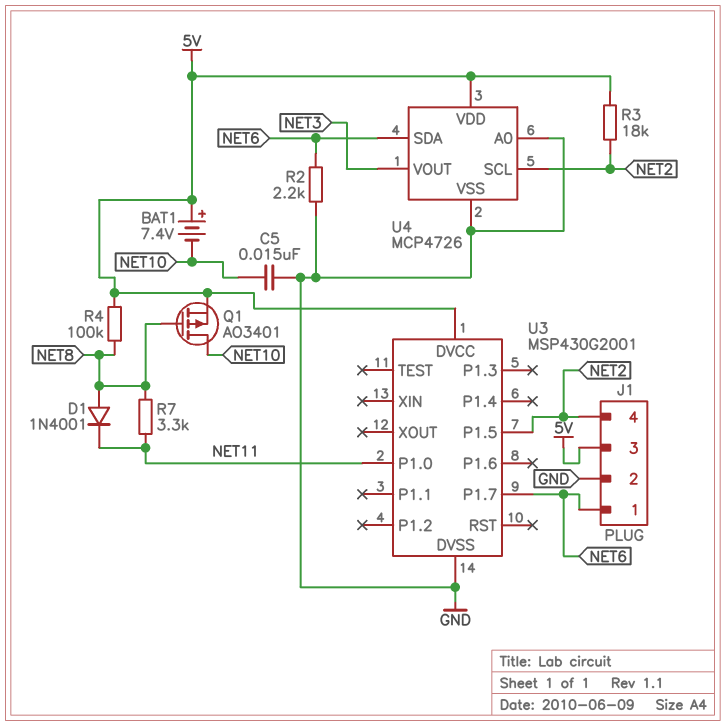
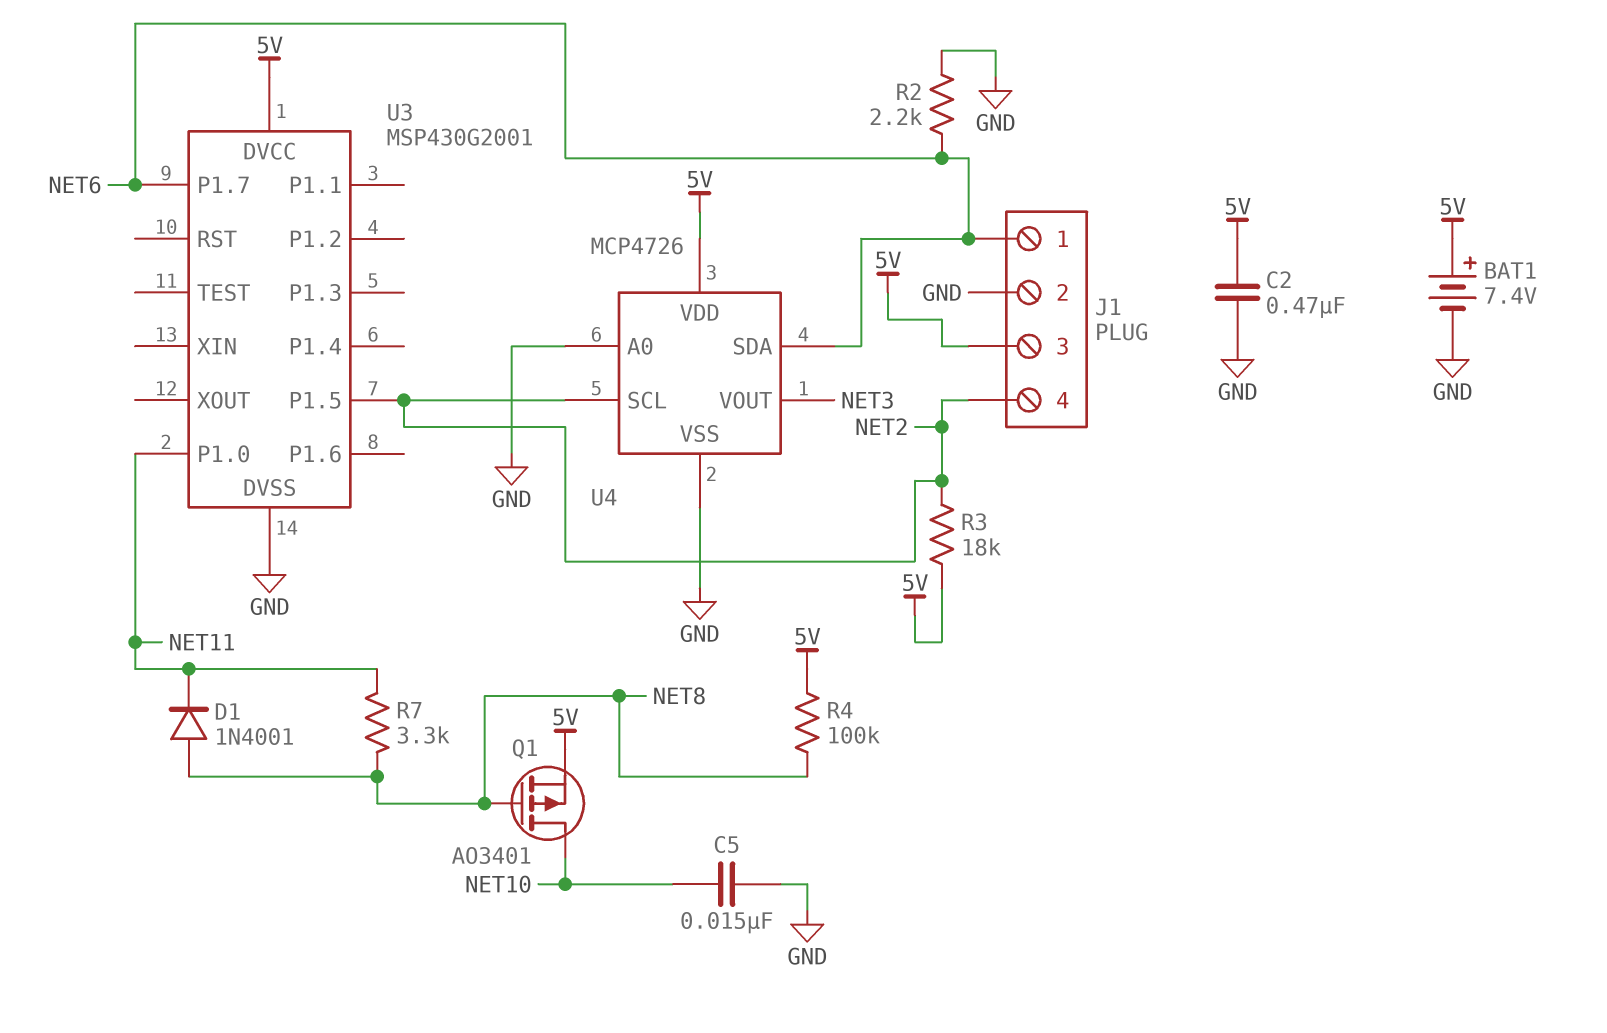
BAT1: 7.4V (plus 5V, minus NET10) -> 7.4V (plus 5V, minus GND)
C2: none -> 470nF (5V, GND)

